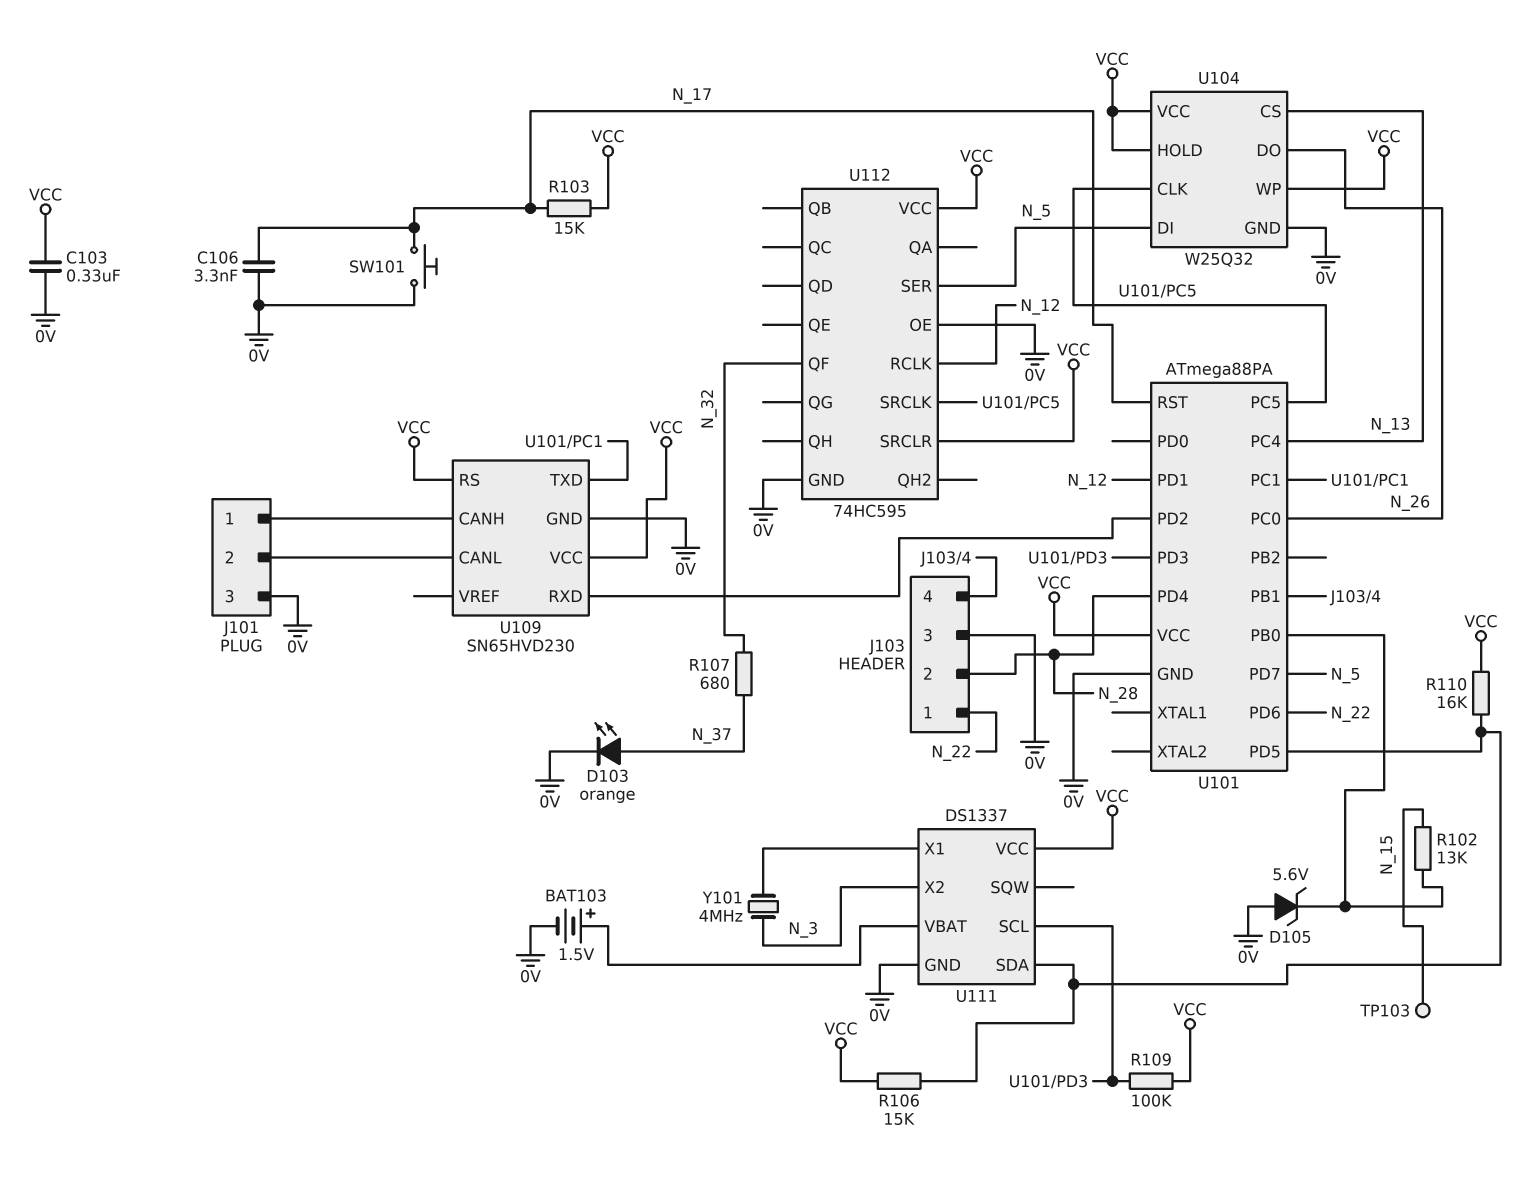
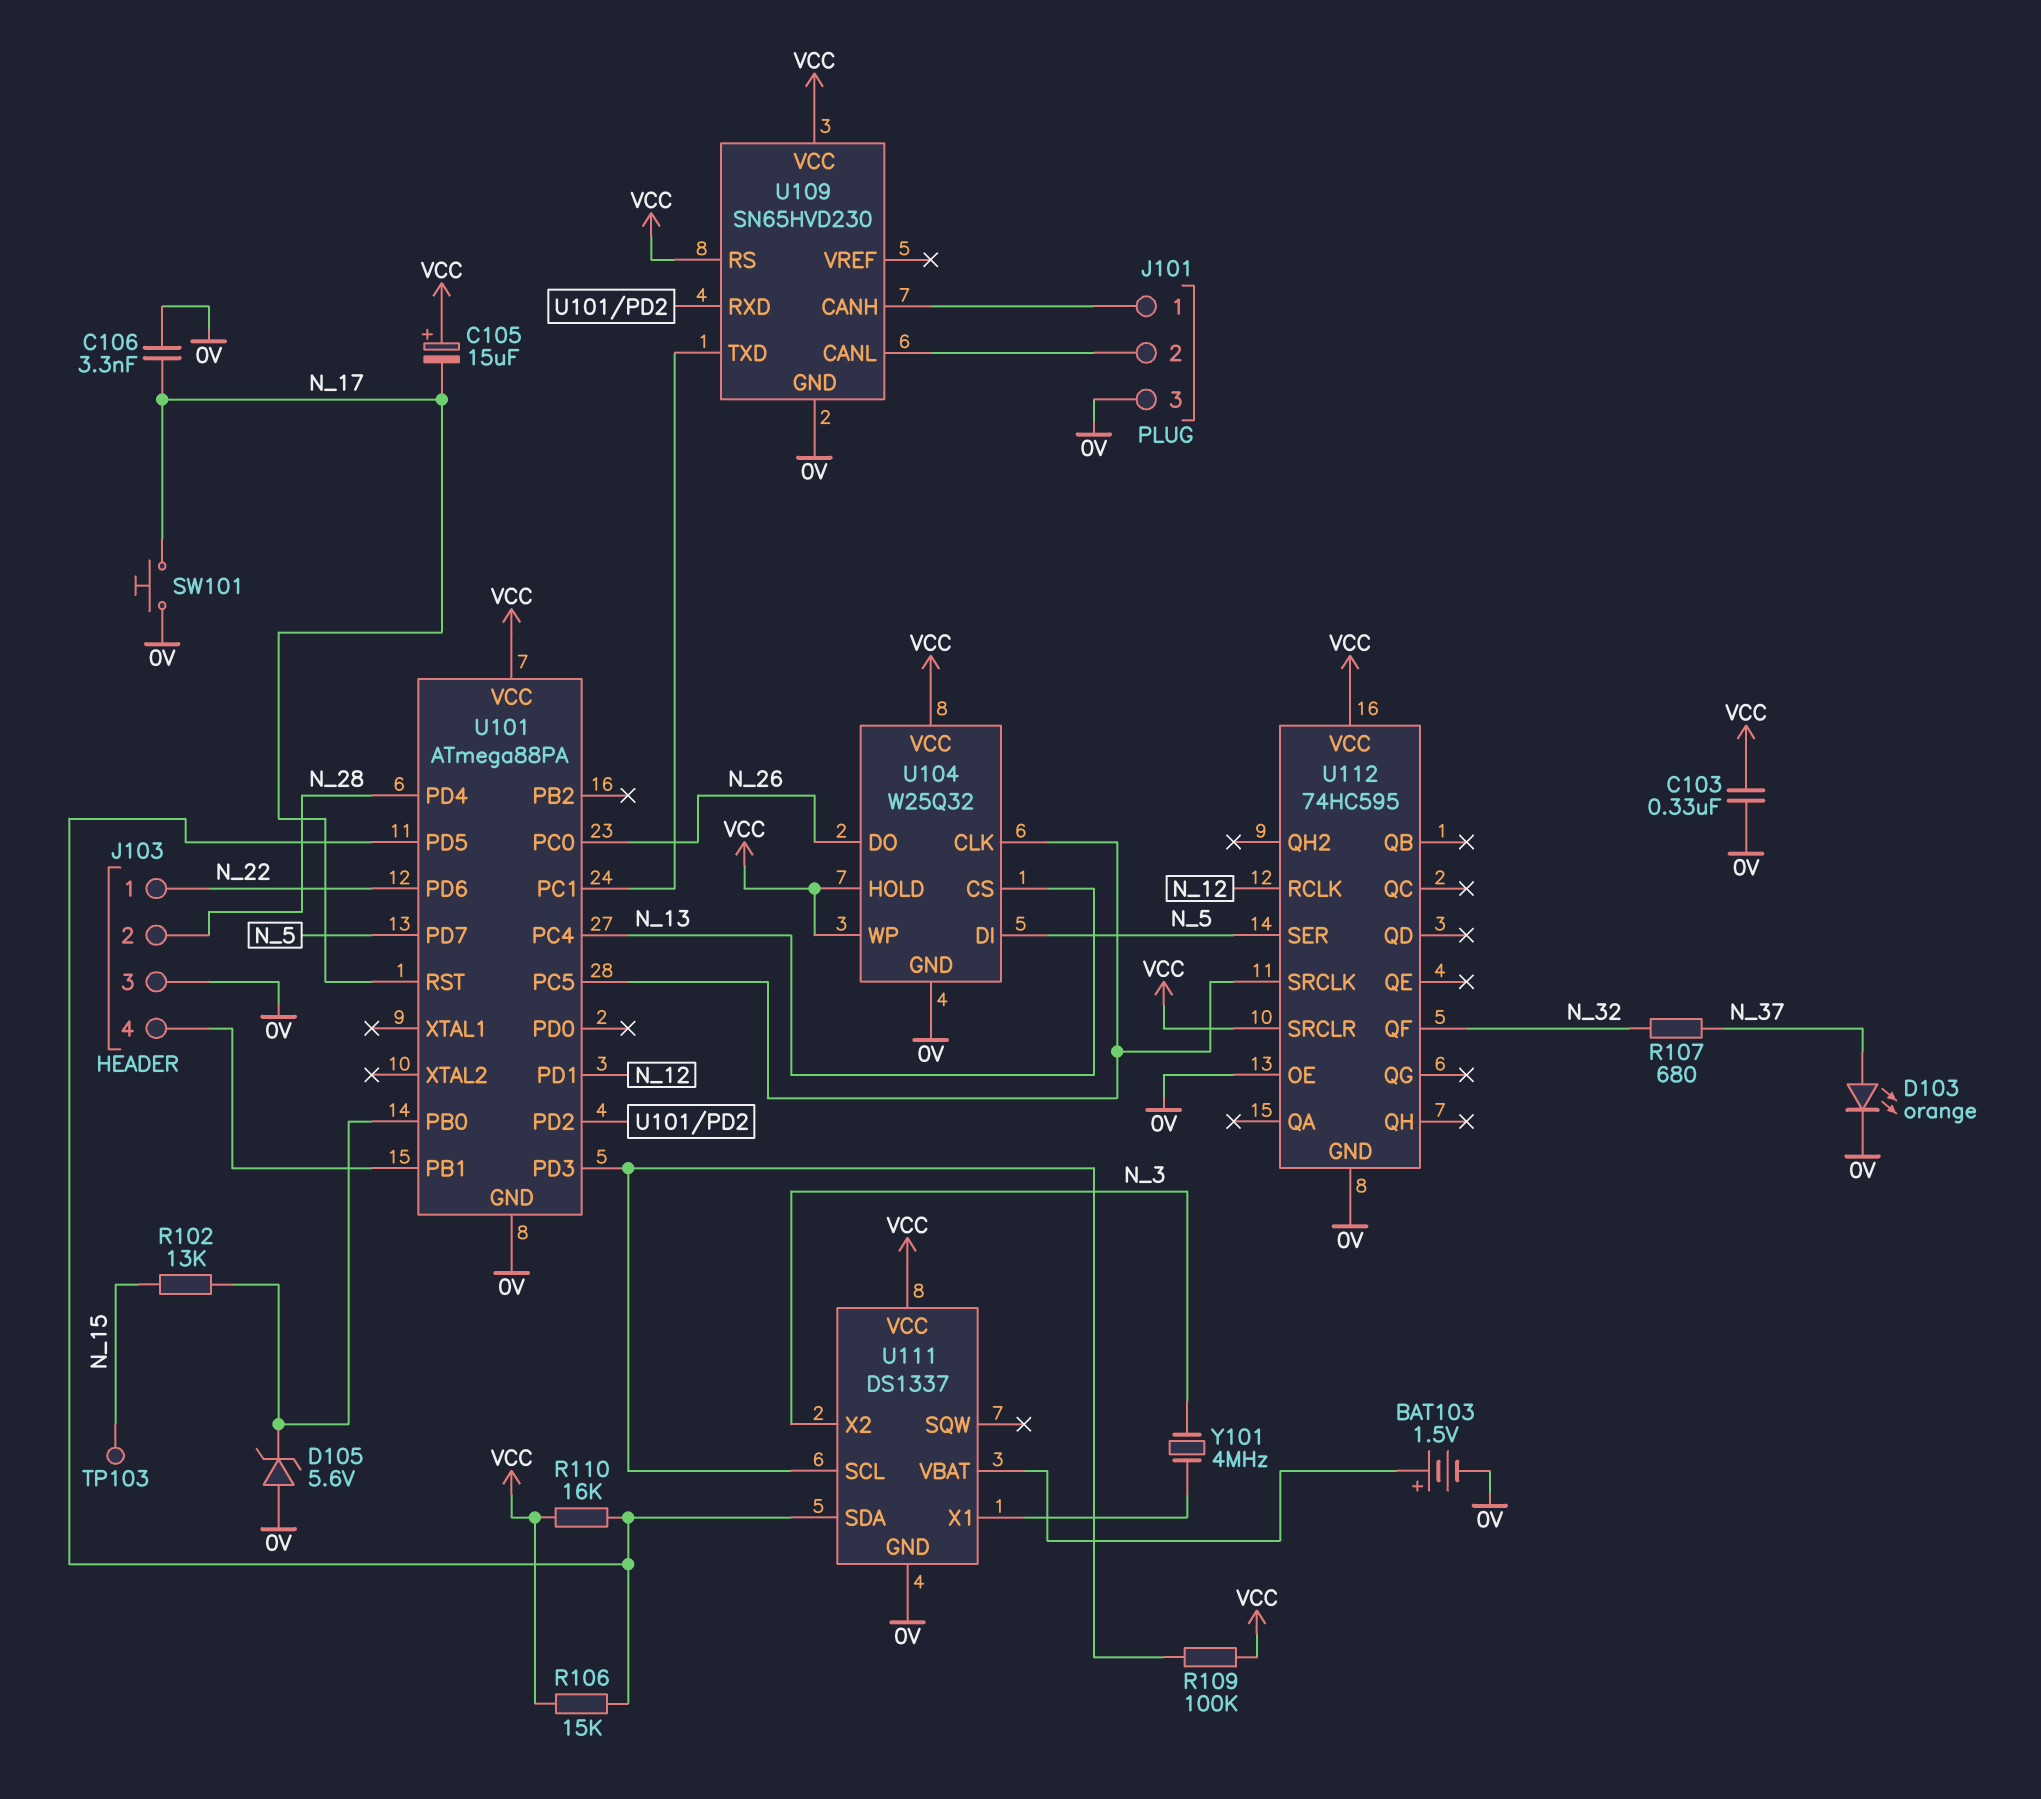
C105: none -> 15uF (plus VCC, minus N_17)
R103: 15k (N_17, VCC) -> none

